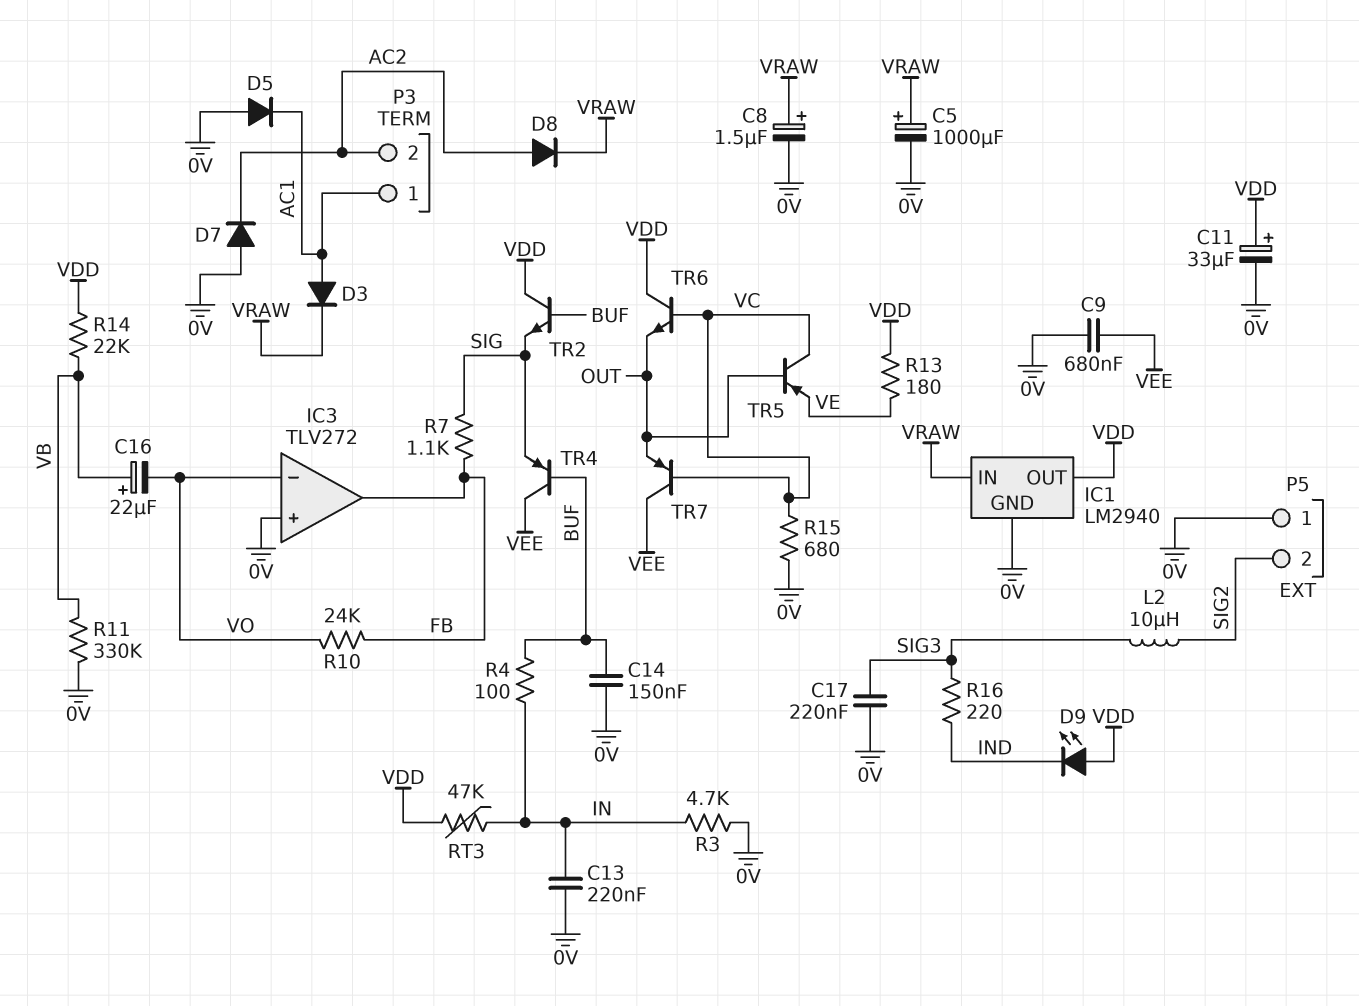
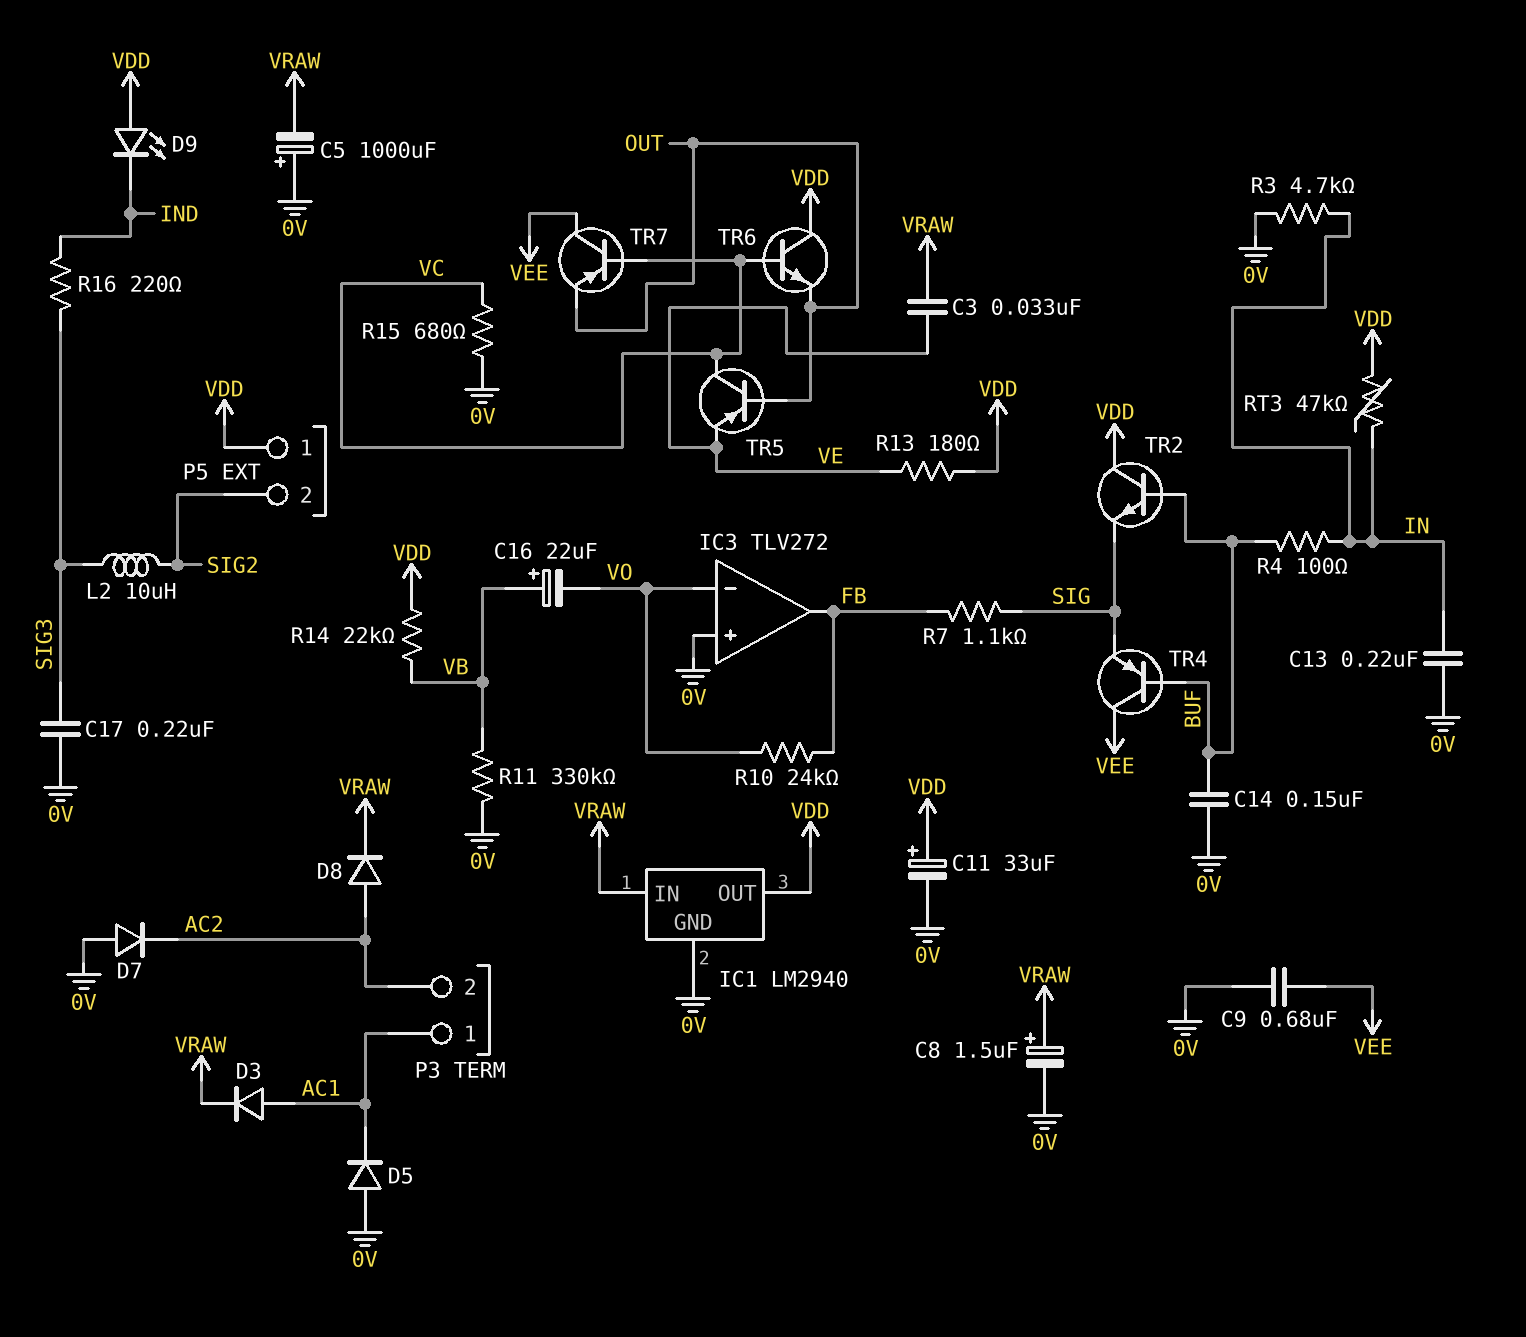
C3: none -> 33nF (VE, VRAW)
C5: 1000uF (plus VRAW, minus 0V) -> 1000uF (plus 0V, minus VRAW)
P5 pin 1: 0V -> VDD

